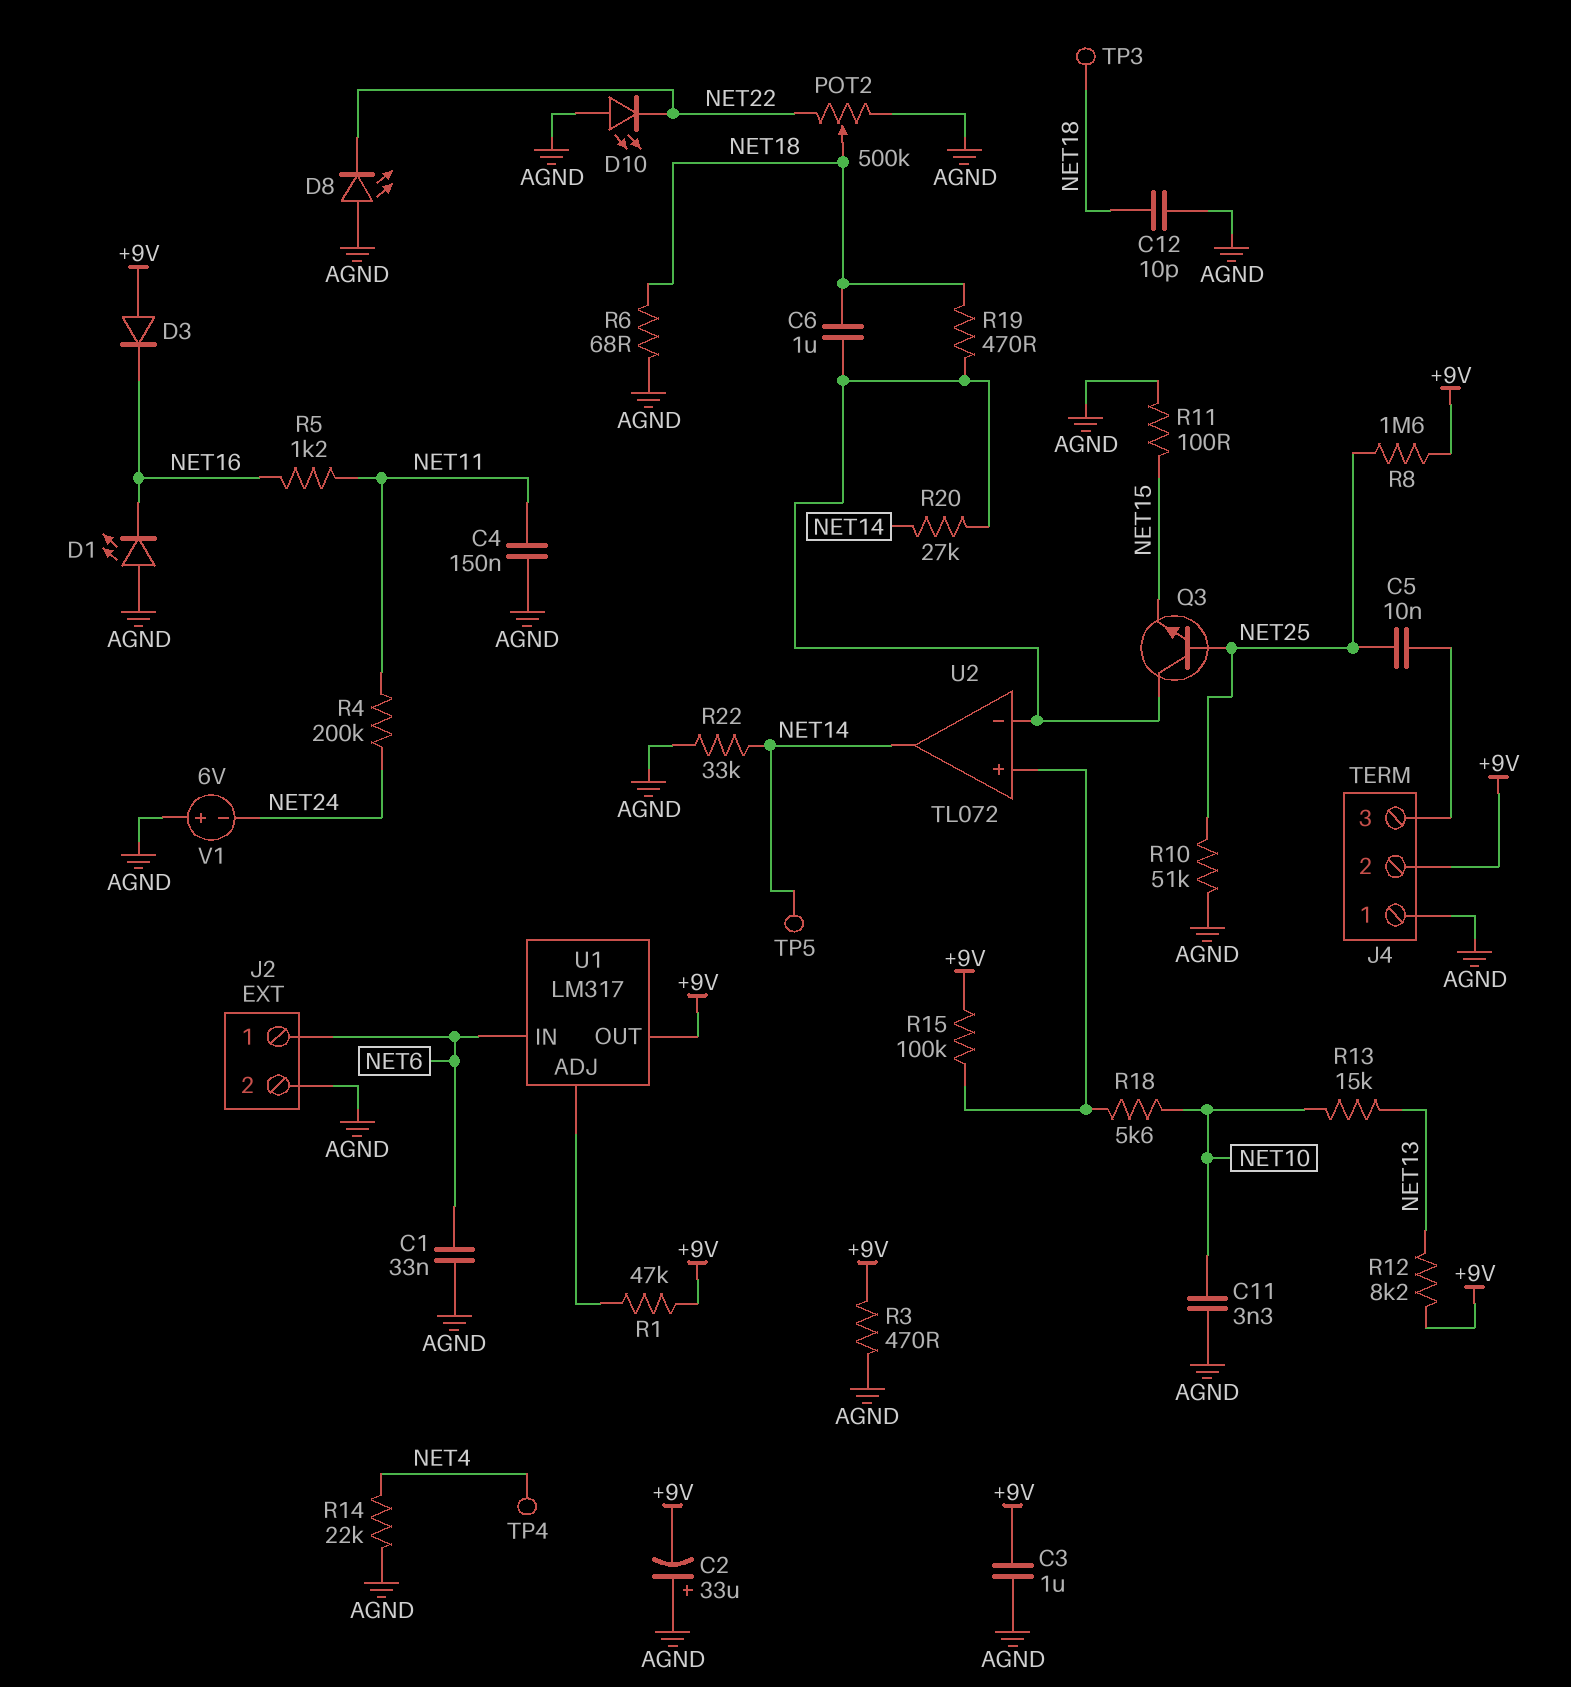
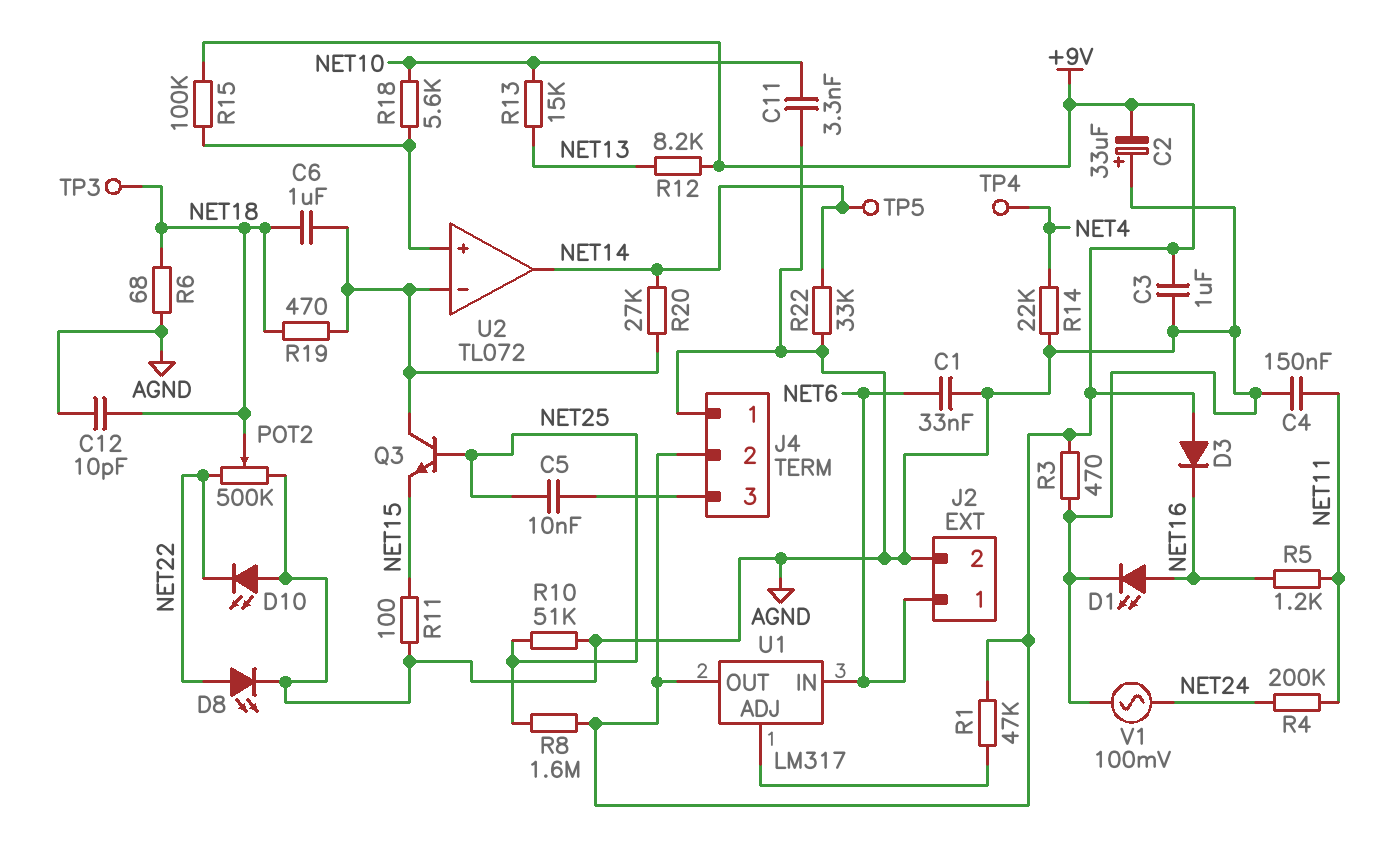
D1: LED (A AGND, K NET16) -> LED (A NET16, K AGND)
D8: LED (A AGND, K NET22) -> LED (A NET22, K AGND)
V1: 6V (plus AGND, minus NET24) -> AC 100mV (AGND, NET24)

